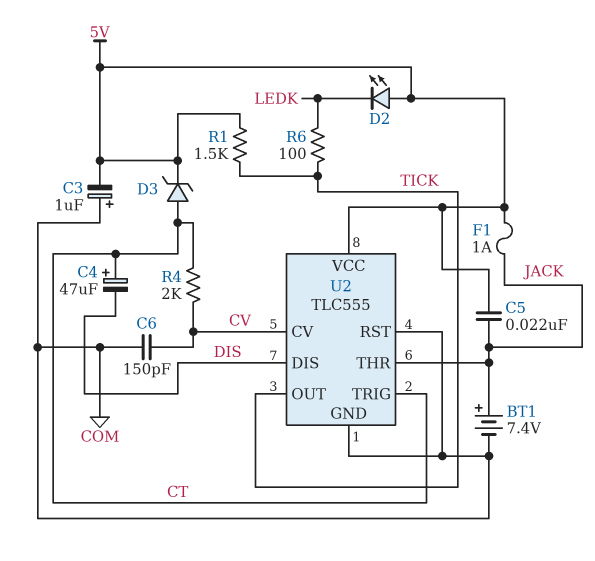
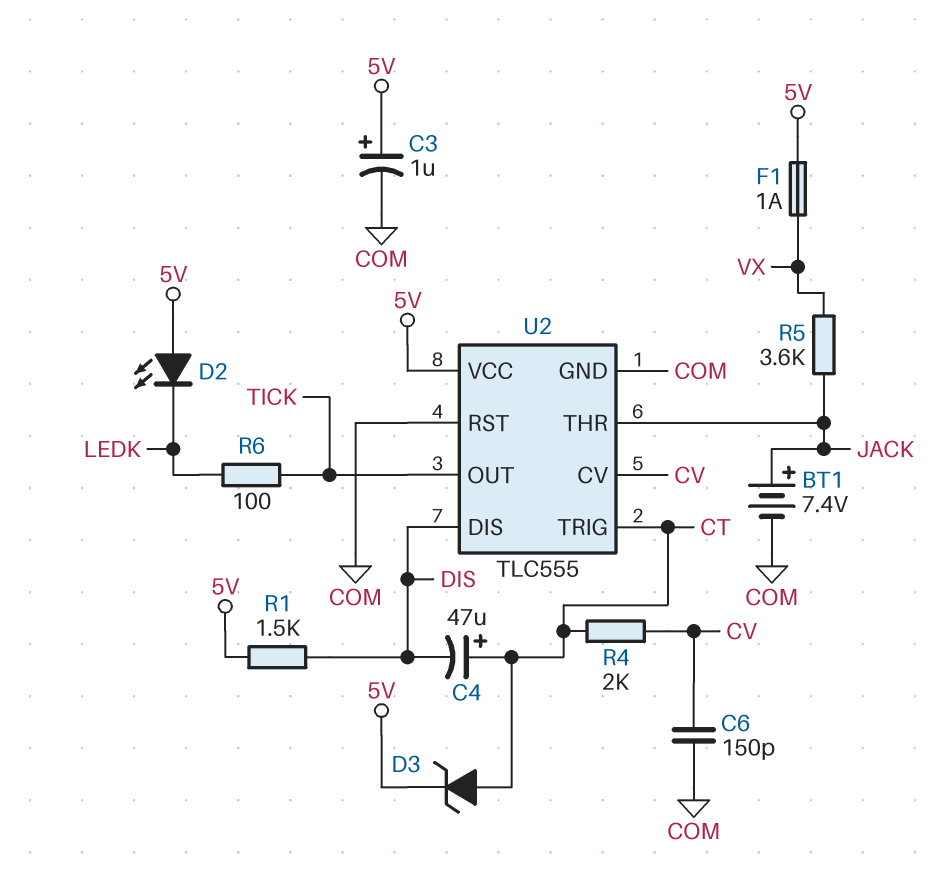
C3: 1uF (plus COM, minus 5V) -> 1uF (plus 5V, minus COM)
C5: 22nF (5V, JACK) -> none
F1: 1A (5V, JACK) -> 1A (5V, VX)
R1: 1.5k (5V, TICK) -> 1.5k (5V, DIS)
R5: none -> 3.6k (JACK, VX)

